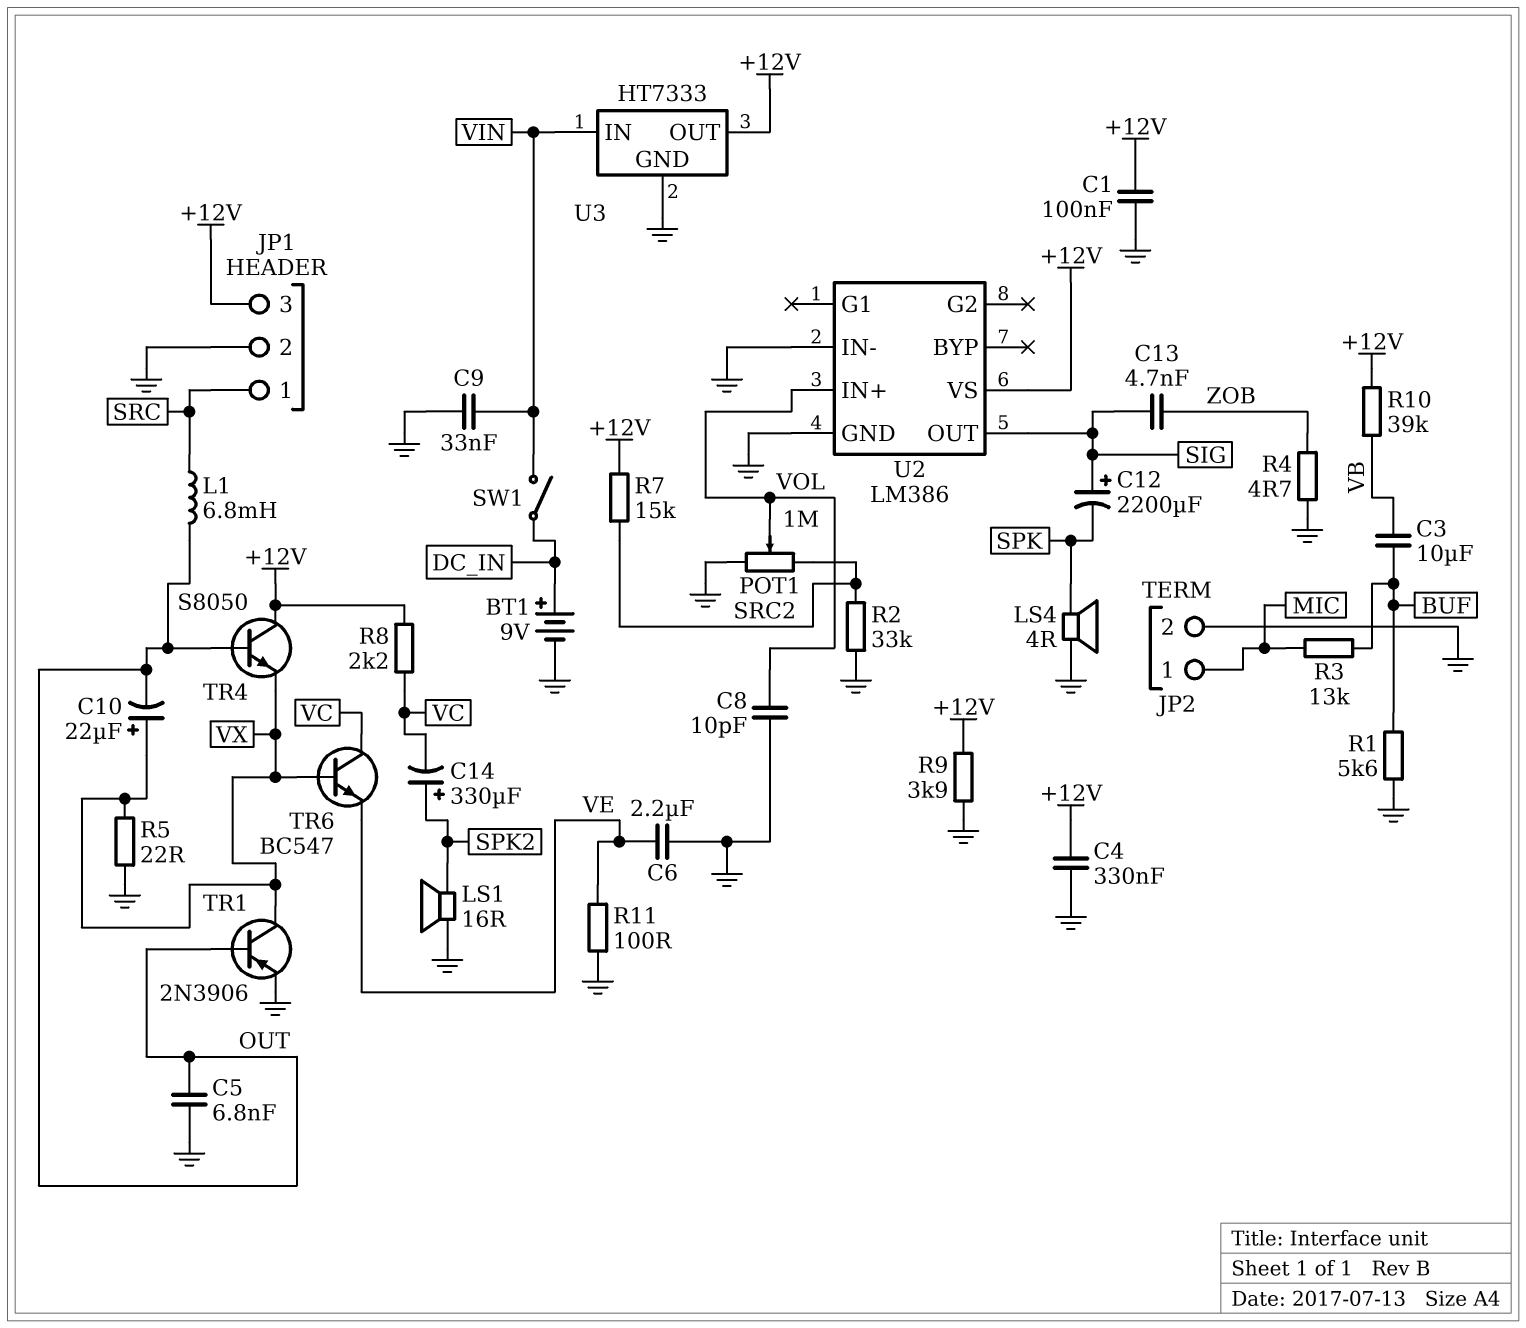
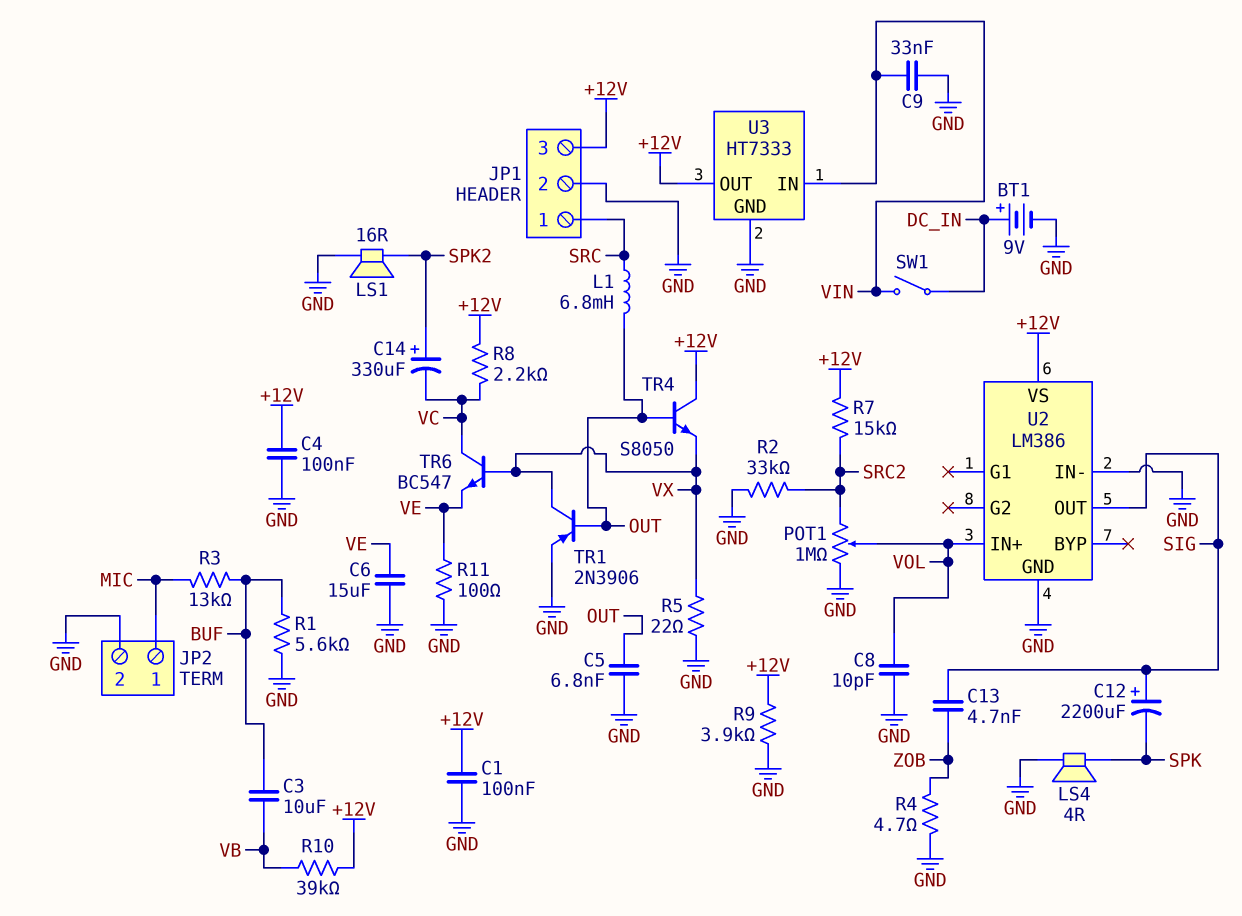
C4: 330nF (+12V, GND) -> 100nF (+12V, GND)
C6: 2.2uF (GND, VE) -> 15uF (GND, VE)
C10: 22uF (plus VX, minus OUT) -> none

